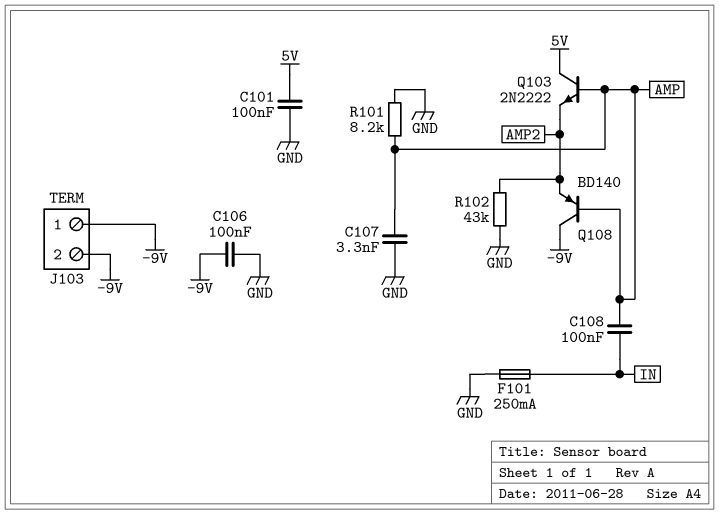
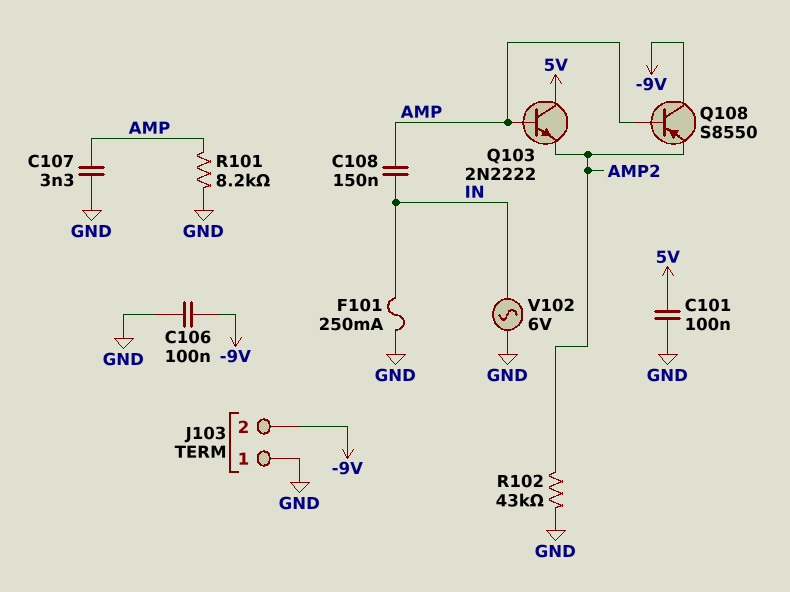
C108: 100nF (AMP, IN) -> 150nF (AMP, IN)
J103 pin 1: -9V -> GND
Q108: PNP BD140 (B AMP, C -9V, E AMP2) -> PNP S8550 (B AMP, C -9V, E AMP2)
V102: none -> AC 6V (GND, IN)

